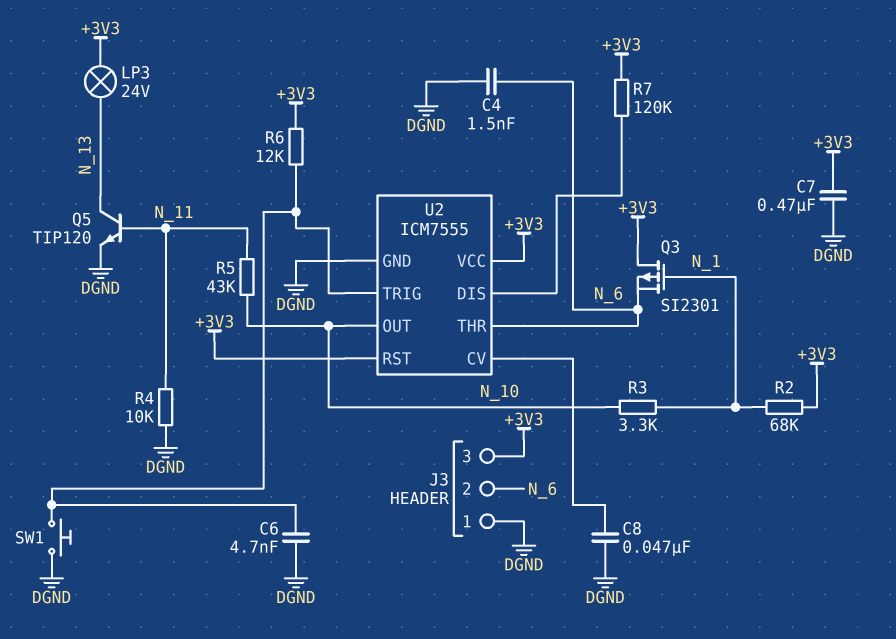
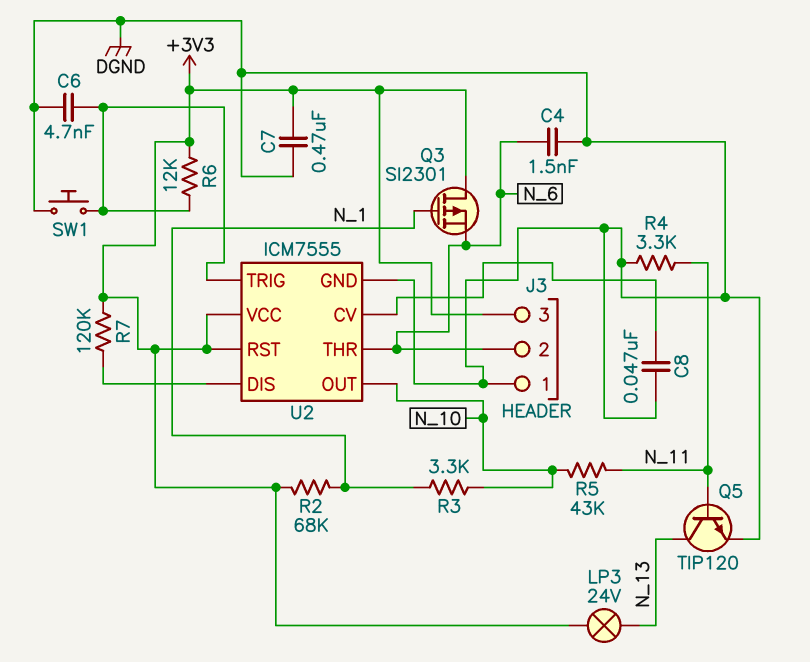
R4: 10k (DGND, N_11) -> 3.3k (DGND, N_11)

